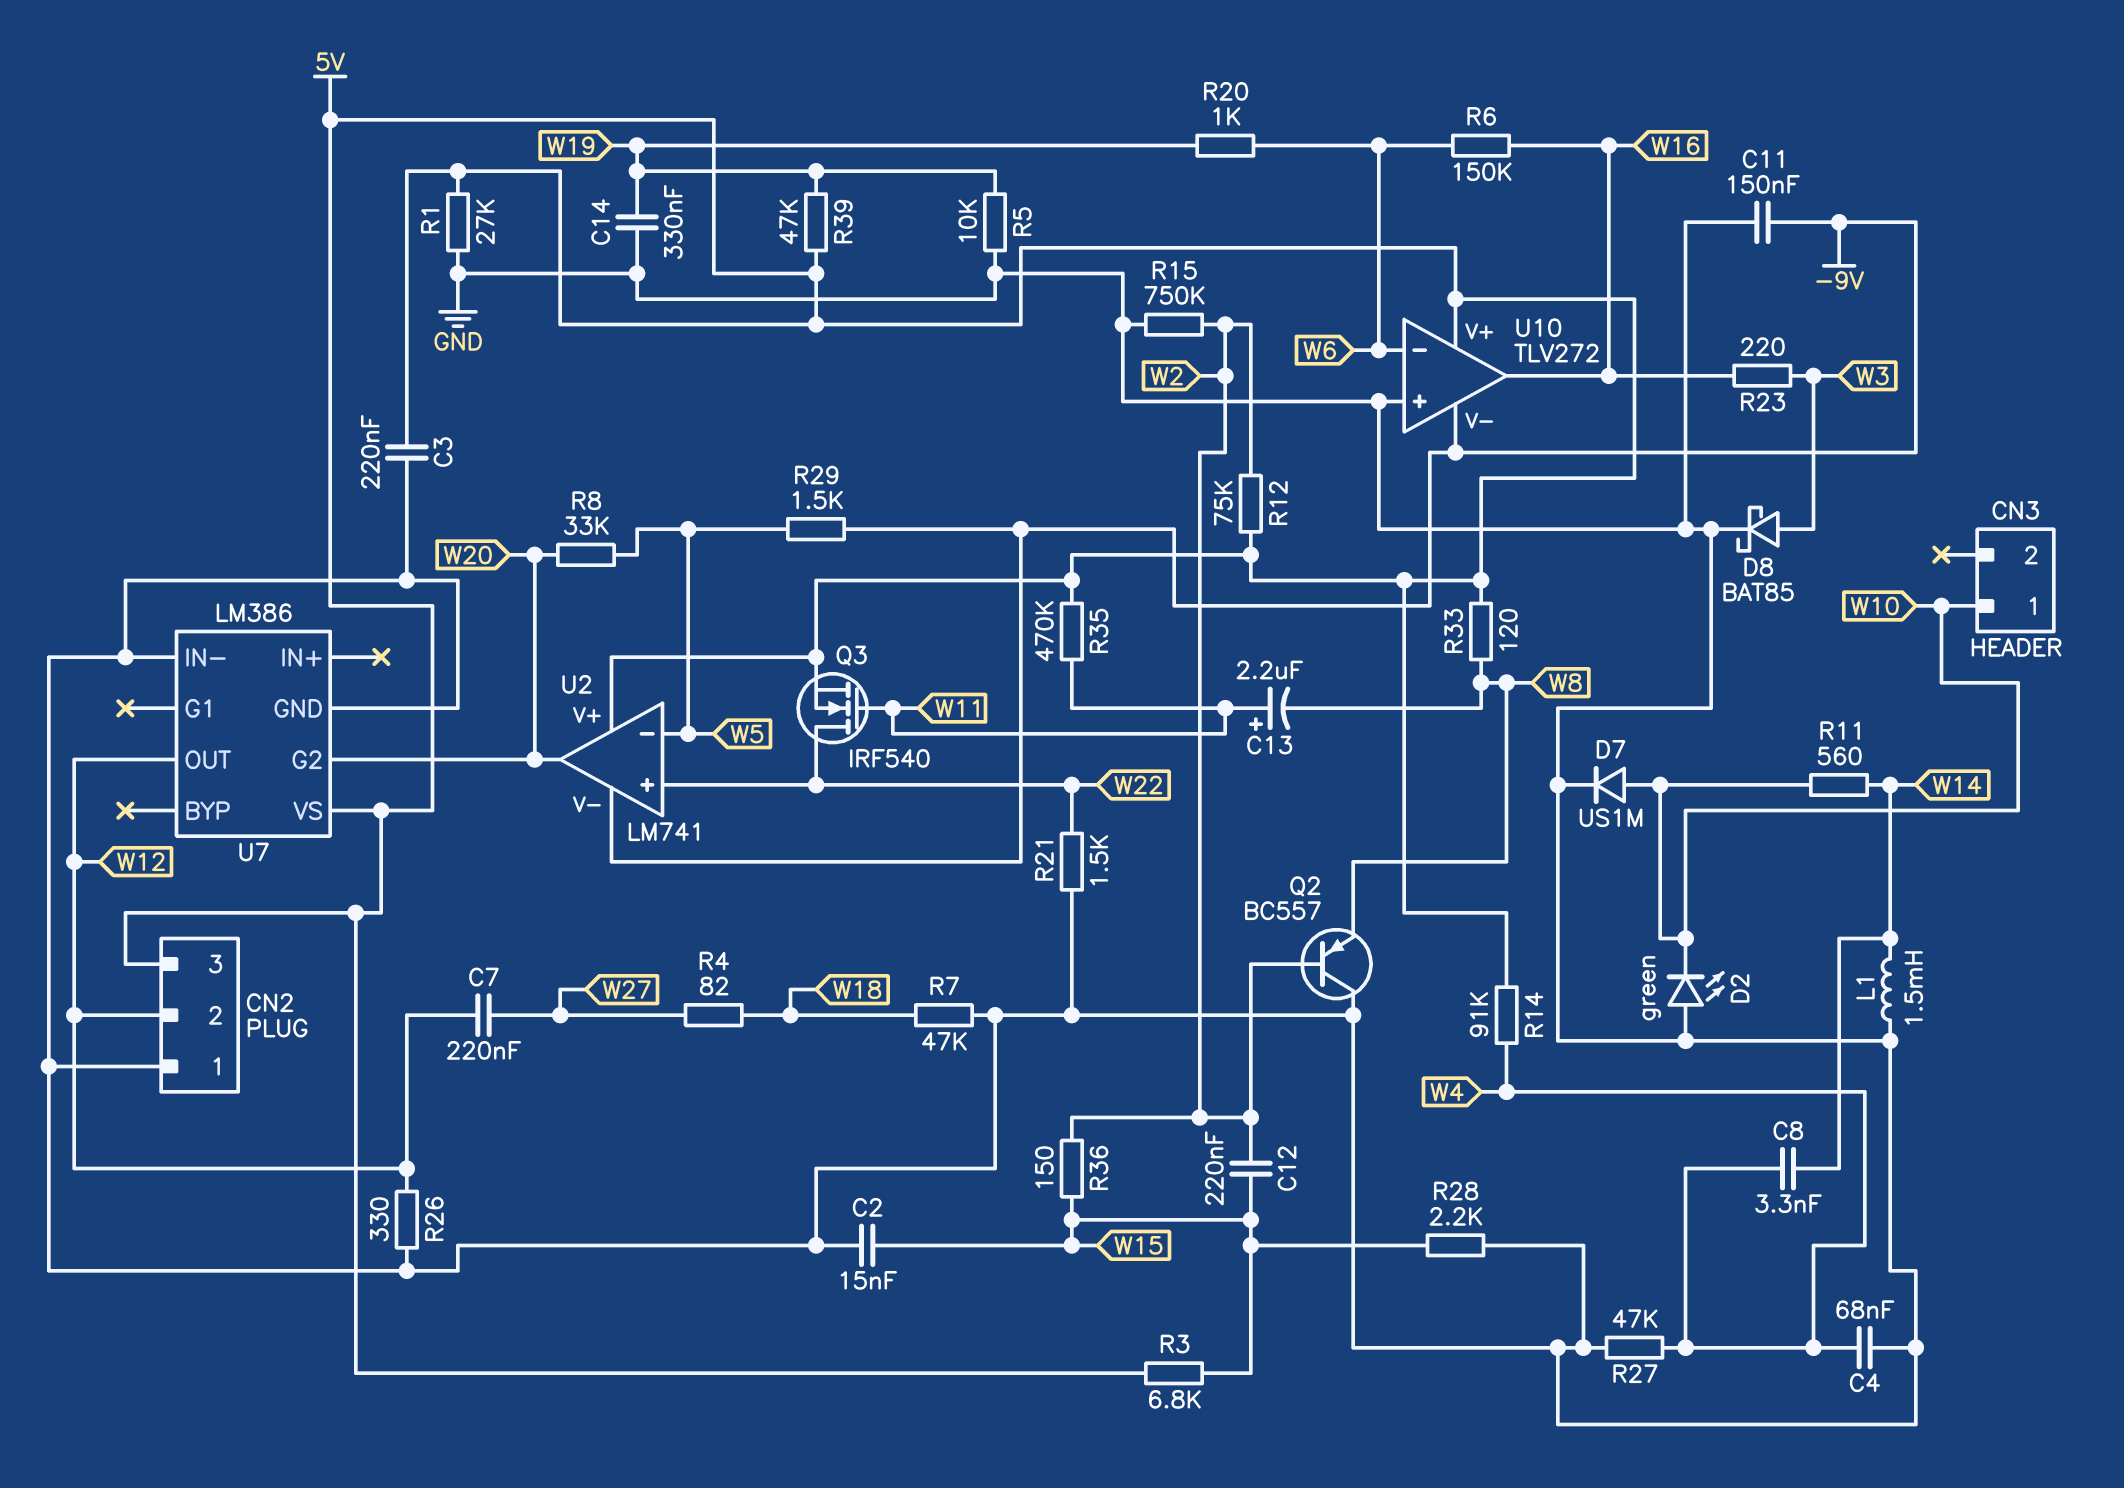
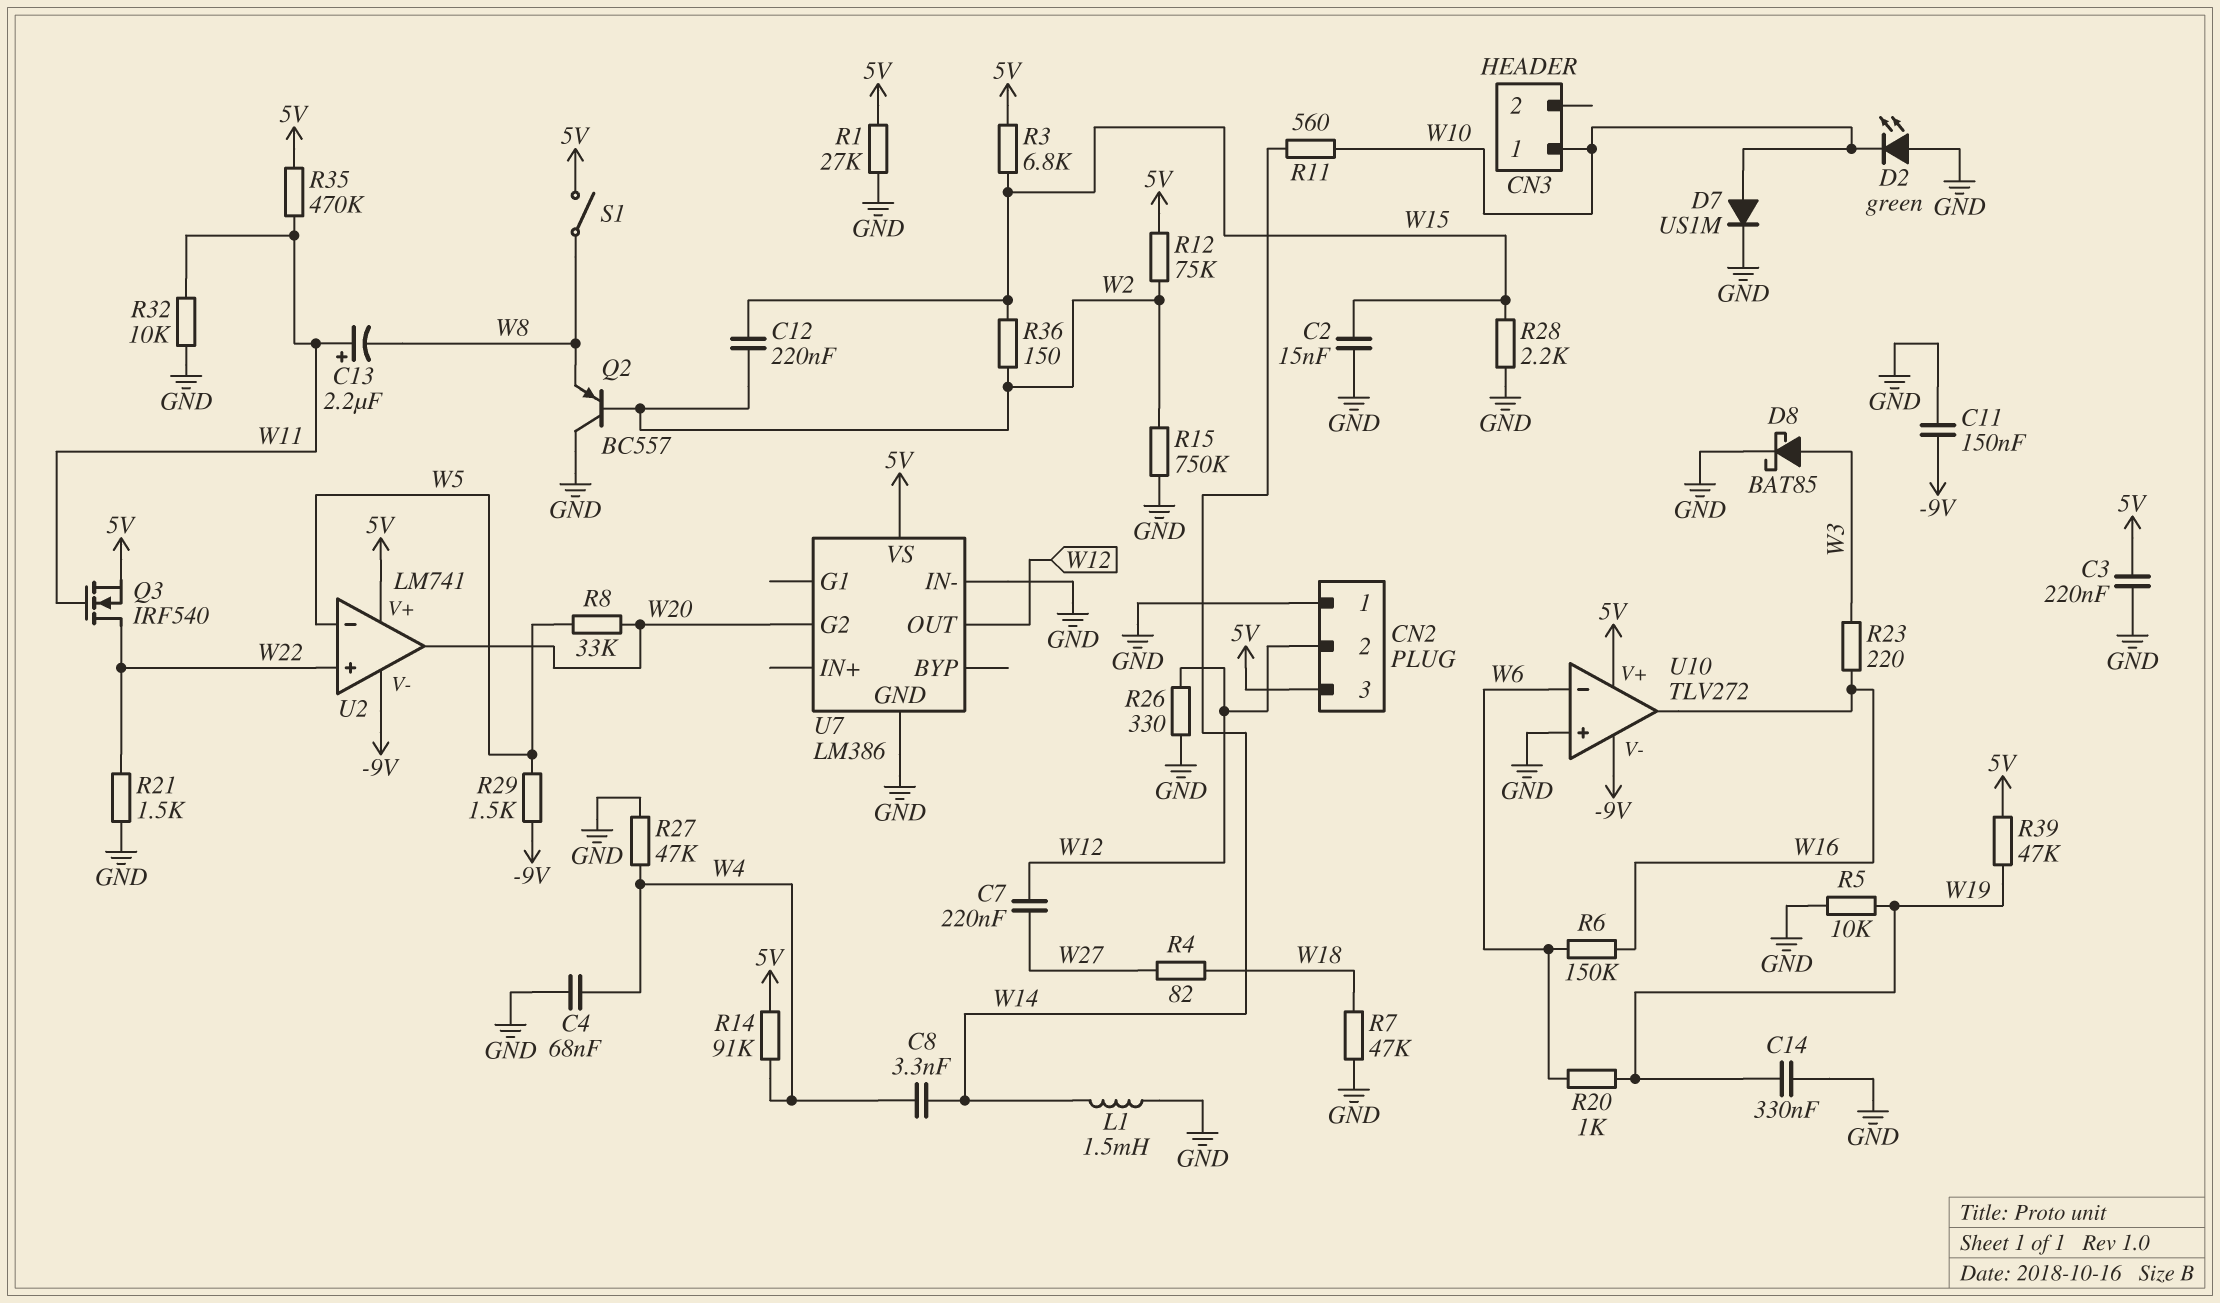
R32: none -> 10k (GND, W11)
R33: 120 (5V, W8) -> none
S1: none -> switch (5V, W8)

